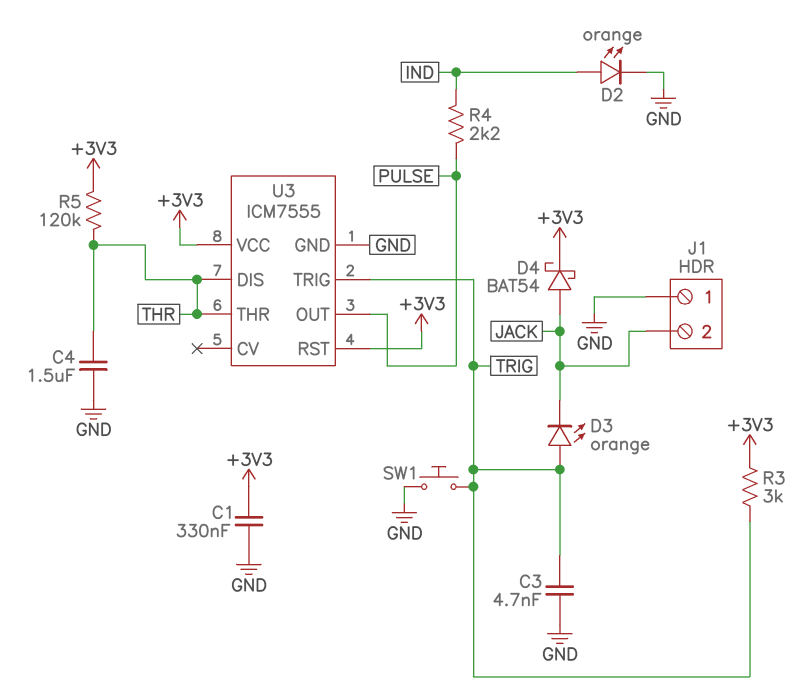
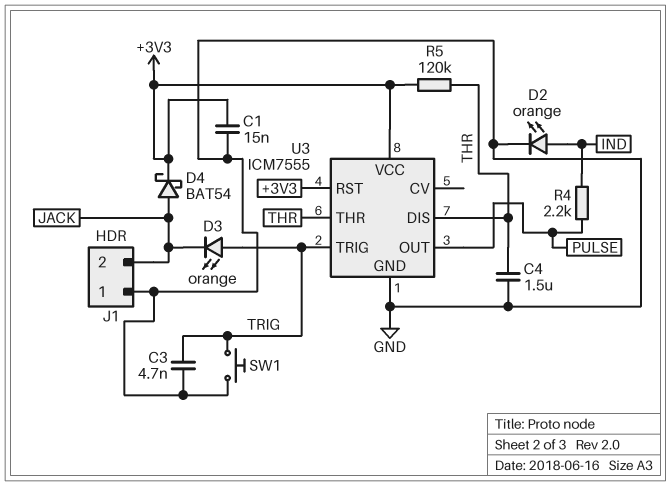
C1: 330nF (+3V3, GND) -> 15nF (+3V3, GND)
R3: 3k (+3V3, TRIG) -> none

